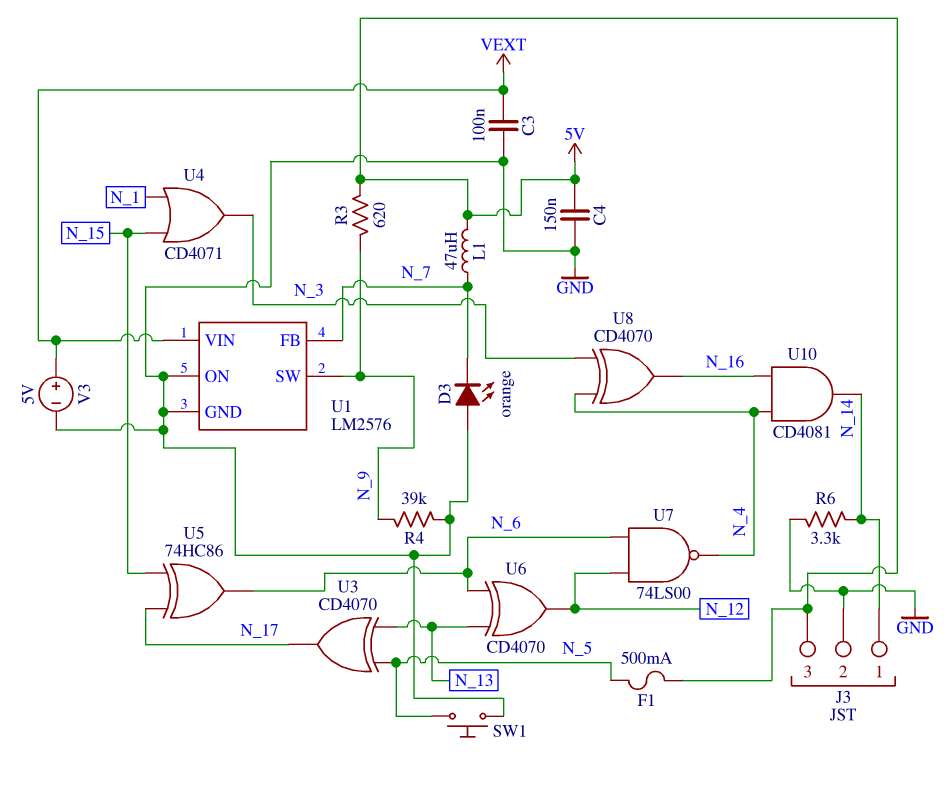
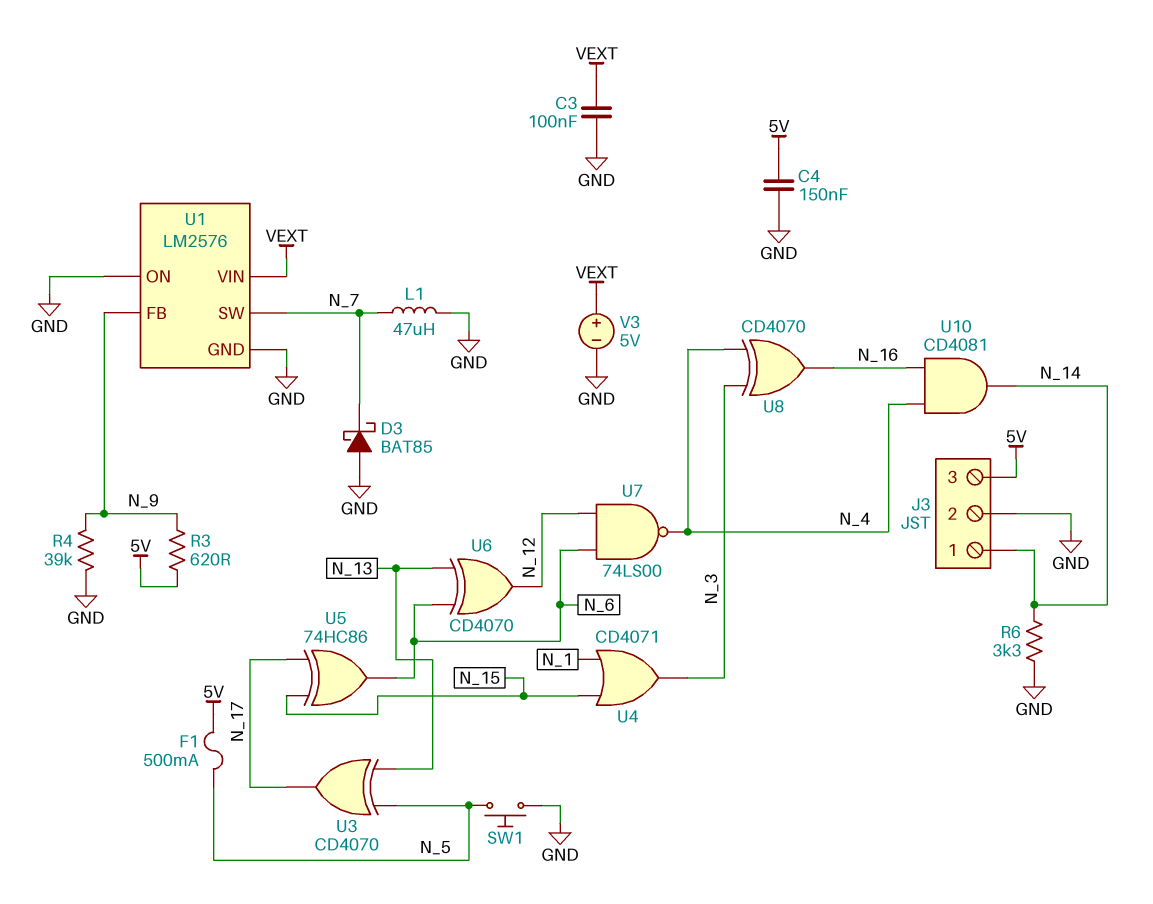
D3: LED orange (A GND, K N_7) -> schottky BAT85 (A GND, K N_7)
L1: 47uH (5V, N_7) -> 47uH (GND, N_7)
U1 pin FB: N_7 -> N_9
U1 pin SW: N_9 -> N_7

